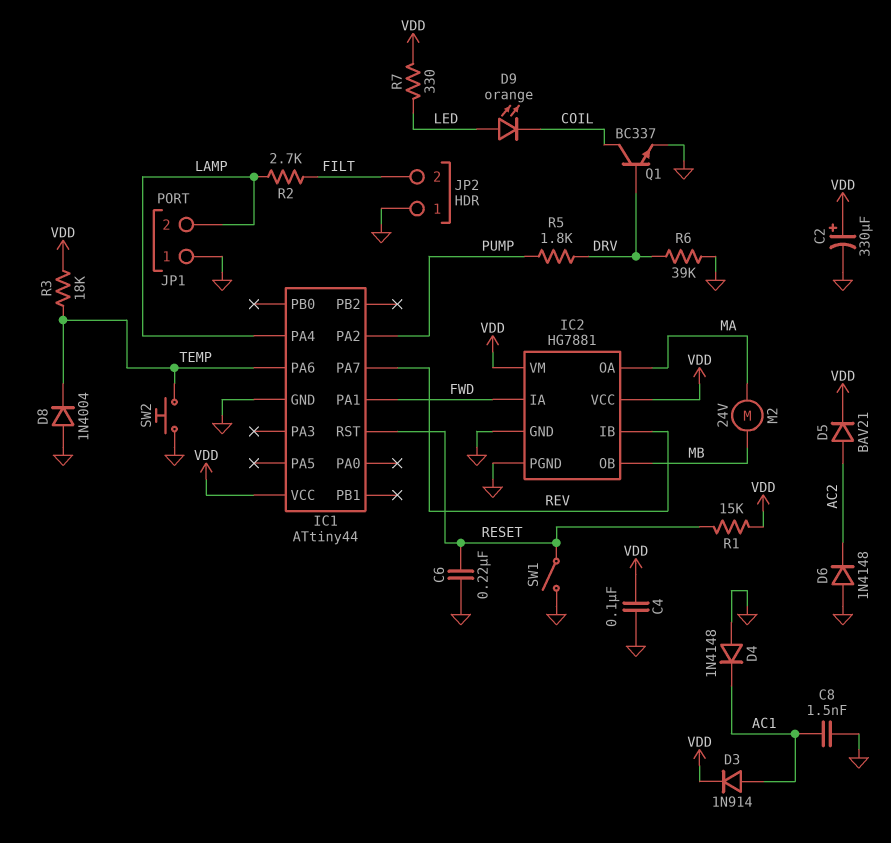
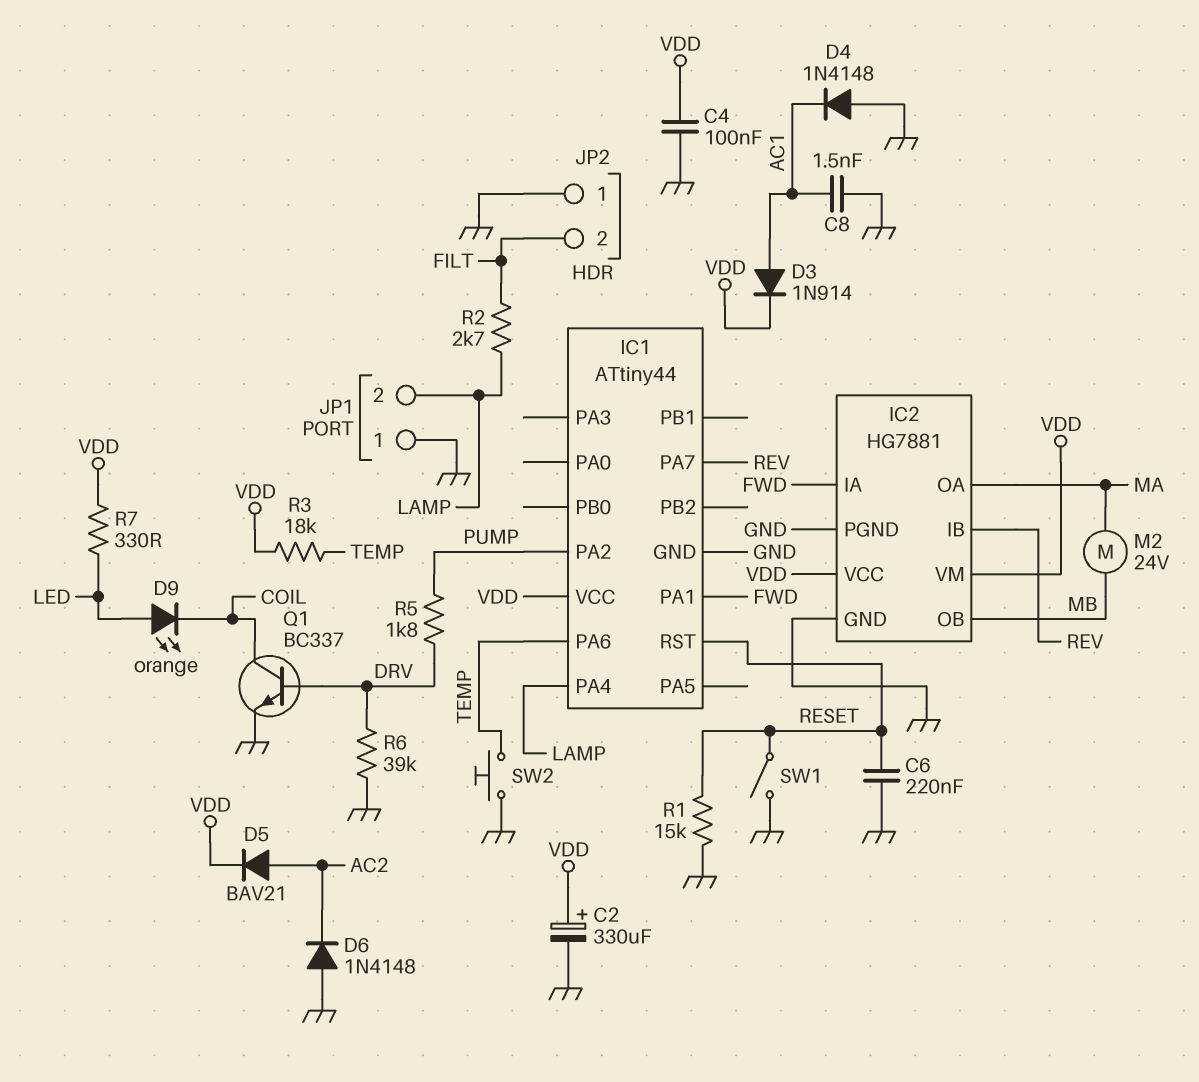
D8: diode 1N4004 (A GND, K TEMP) -> none
R1: 15k (RESET, VDD) -> 15k (GND, RESET)

